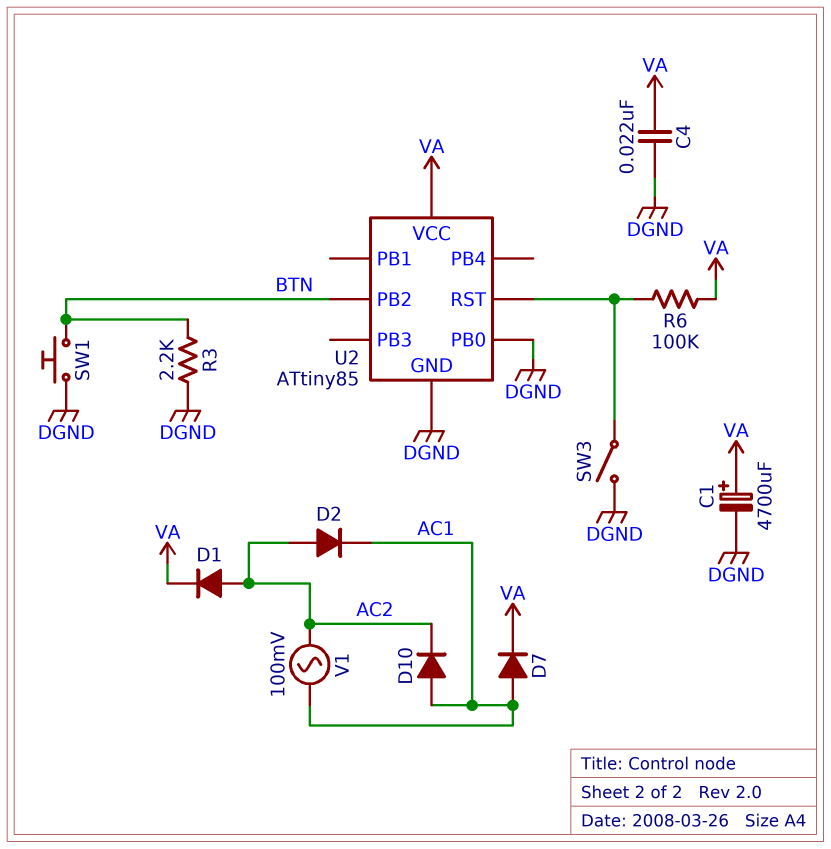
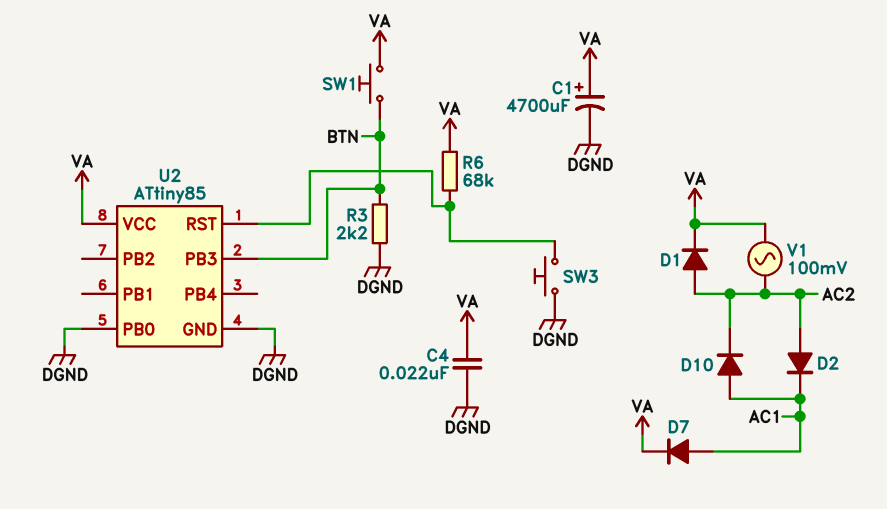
R6: 100k (U2/RST, VA) -> 68k (U2/RST, VA)
SW1: button (BTN, DGND) -> button (BTN, VA)
SW3: switch (DGND, U2/RST) -> button (DGND, U2/RST)
U2 pin PB2: BTN -> none
U2 pin PB3: none -> BTN
V1: AC 100mV (AC1, AC2) -> AC 100mV (AC2, VA)

